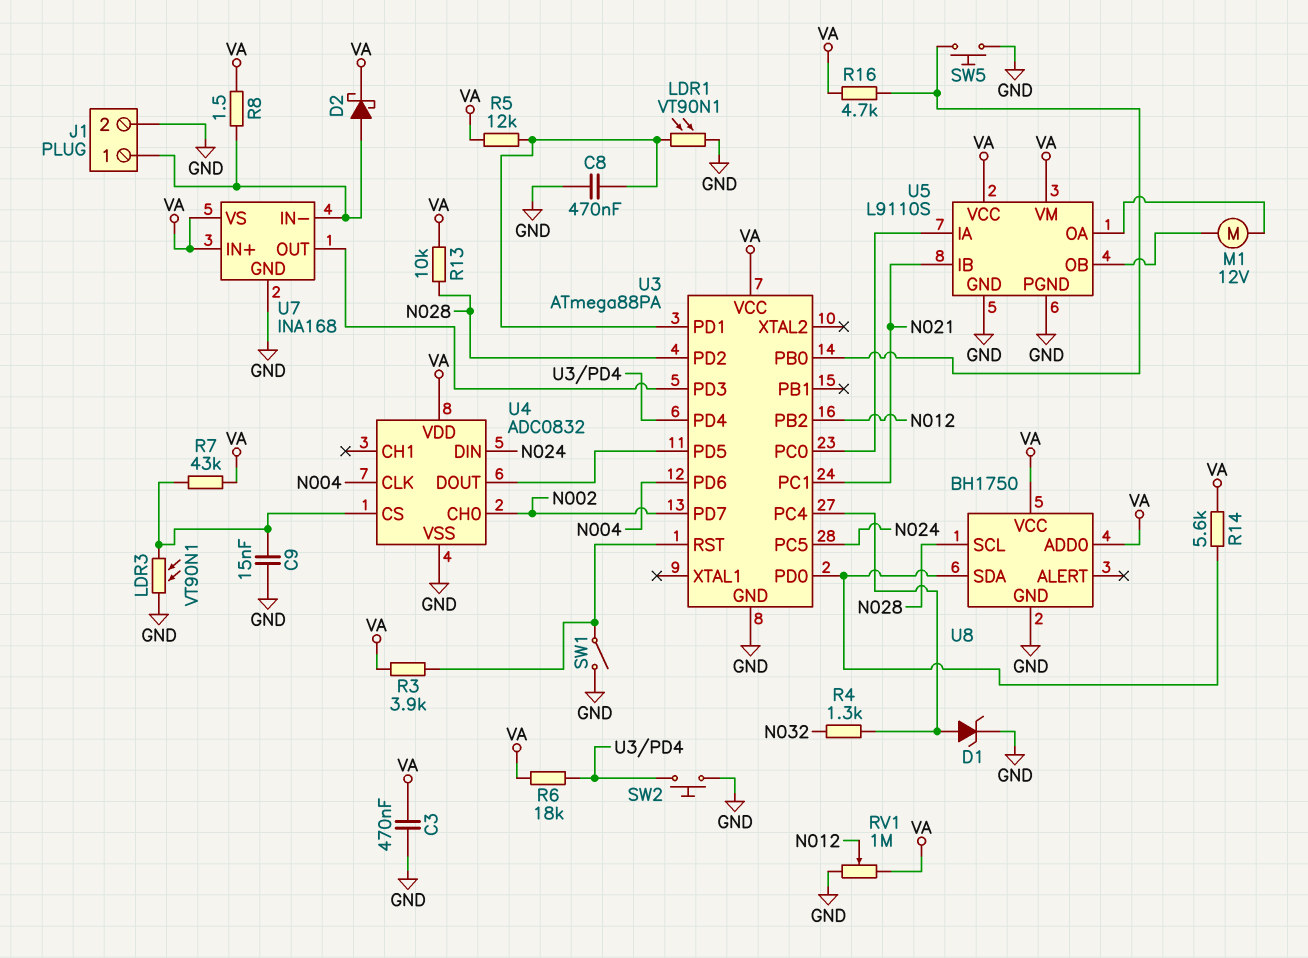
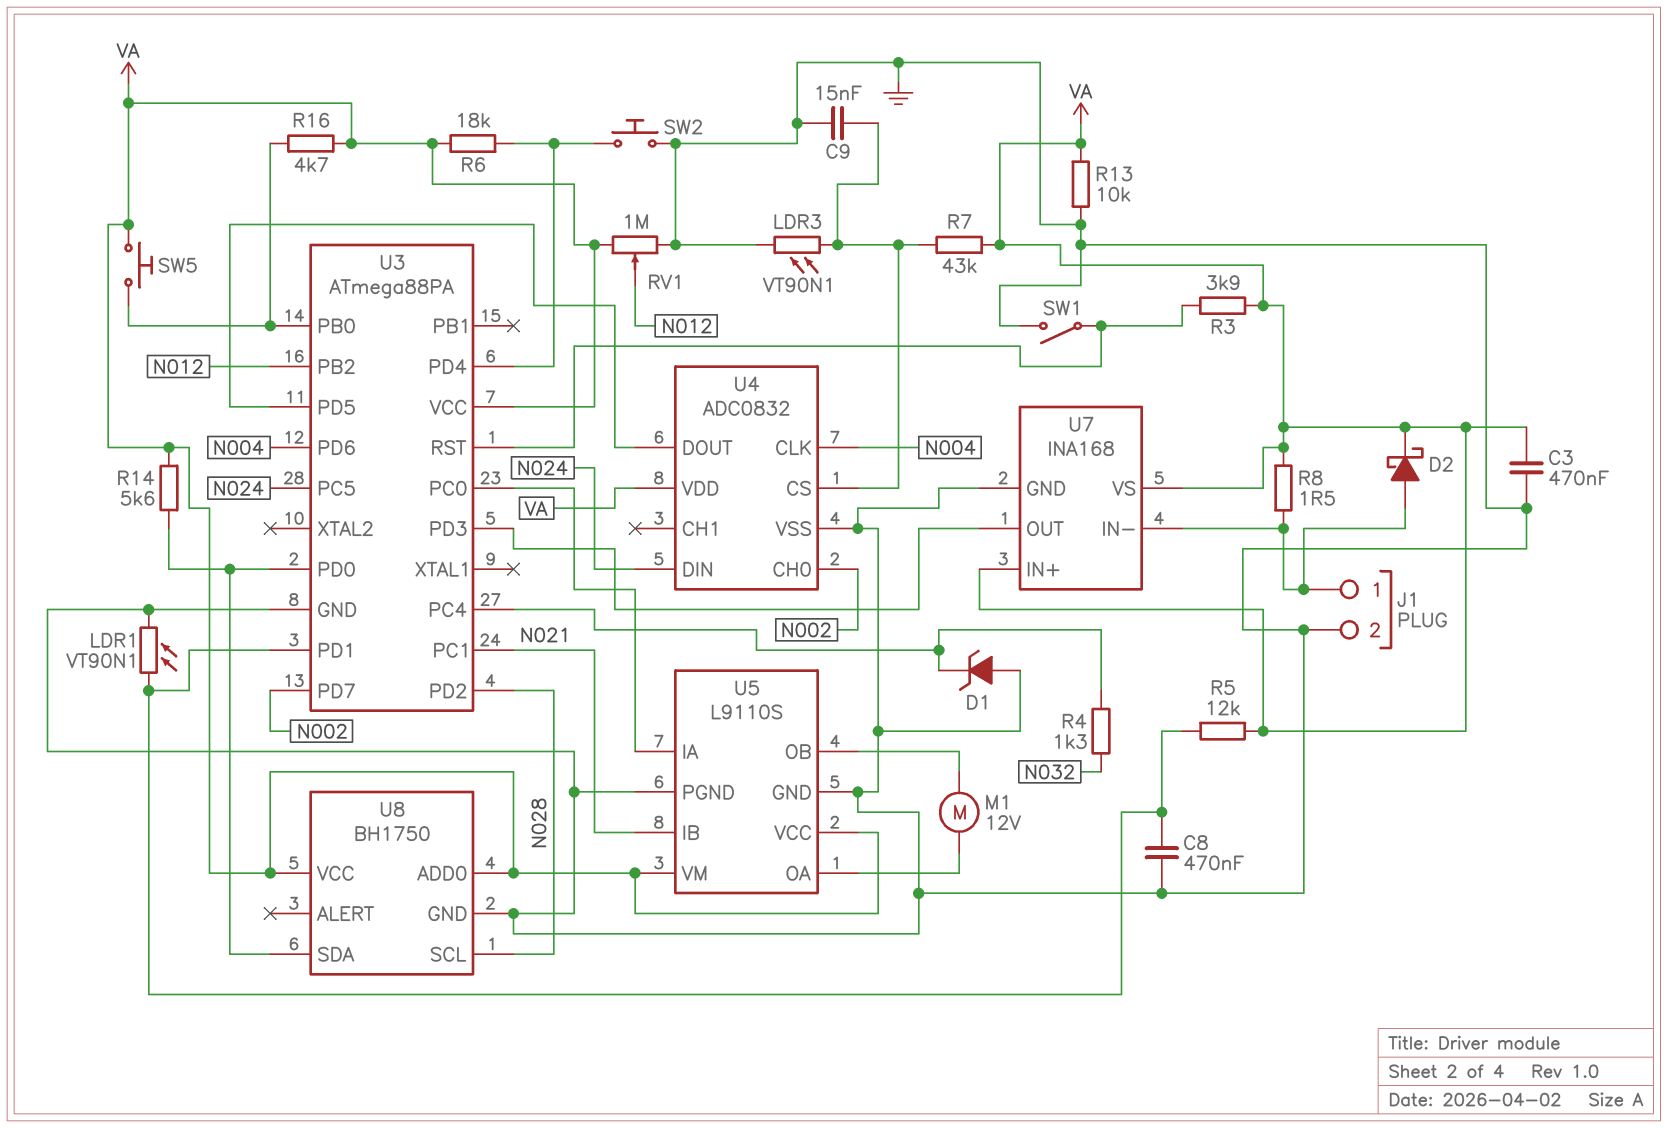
D1: zener (A U3/PC4, K GND) -> zener (A GND, K U3/PC4)
R13: 10k (N028, VA) -> 10k (GND, VA)
SW5: button (GND, U3/PB0) -> button (U3/PB0, VA)

